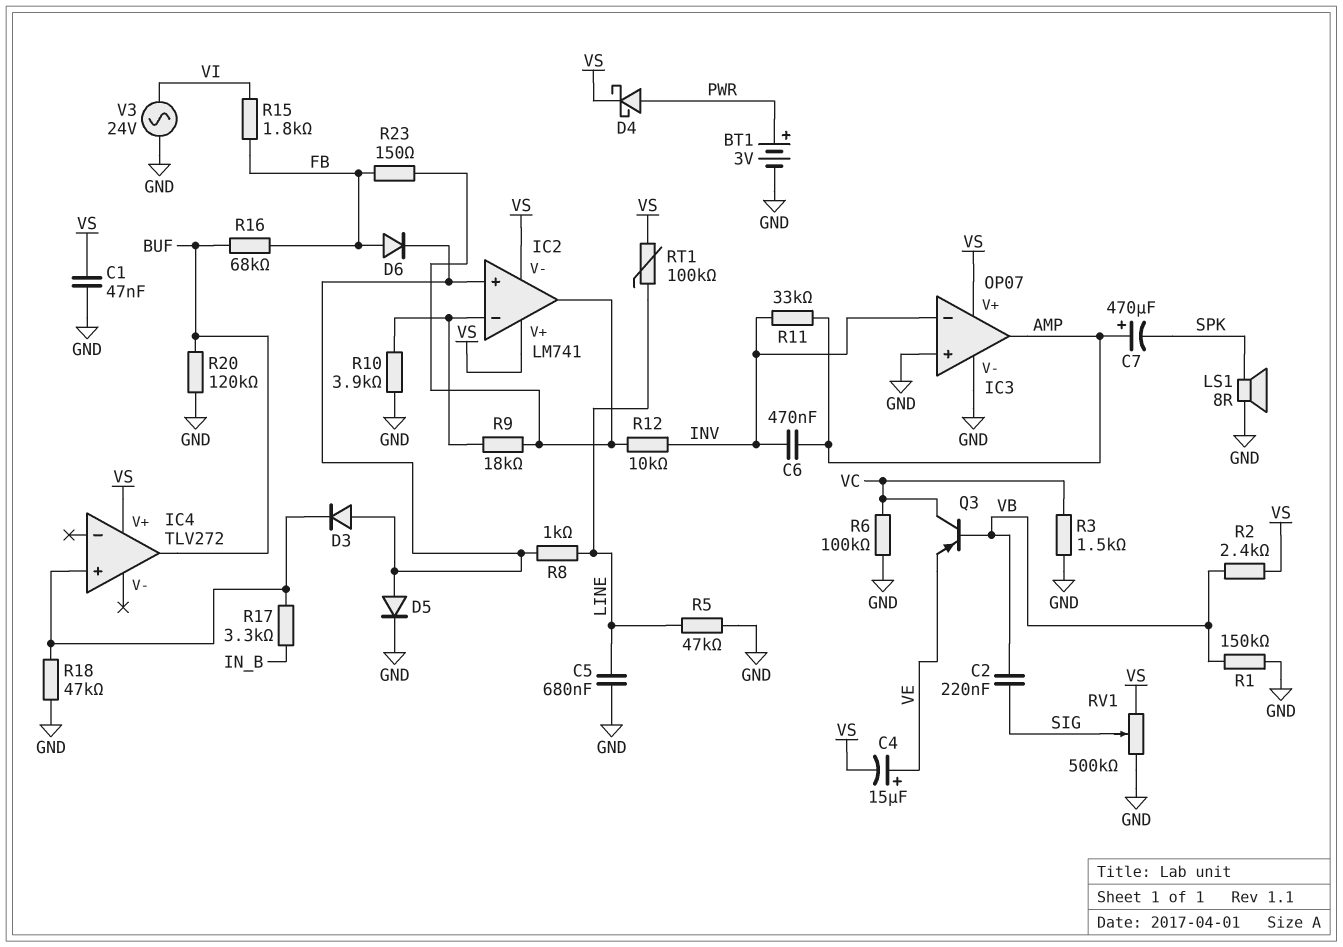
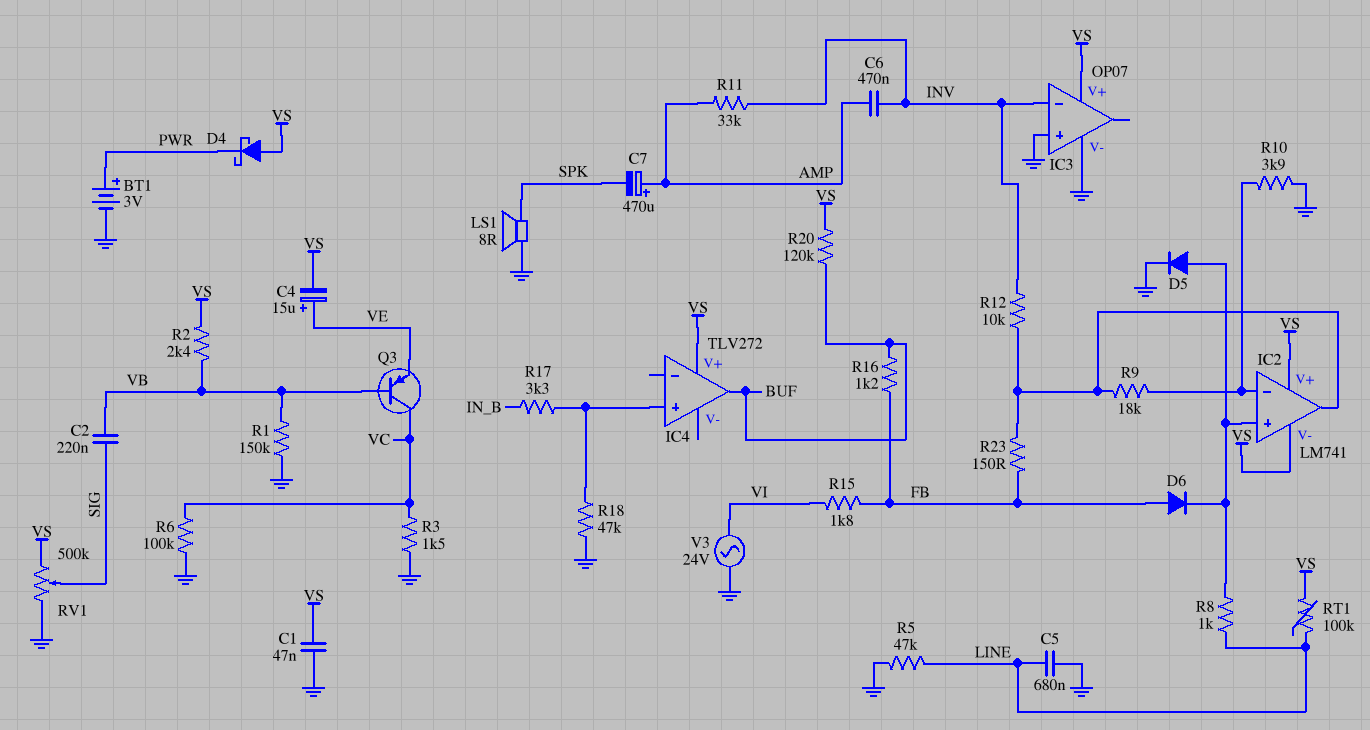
D3: diode (A IC2/in+, K IC4/in+) -> none
D4: schottky (A PWR, K VS) -> schottky (A VS, K PWR)
IC3 pin out: AMP -> none
R16: 68k (BUF, FB) -> 1.2k (BUF, FB)
R20: 120k (BUF, GND) -> 120k (BUF, VS)

